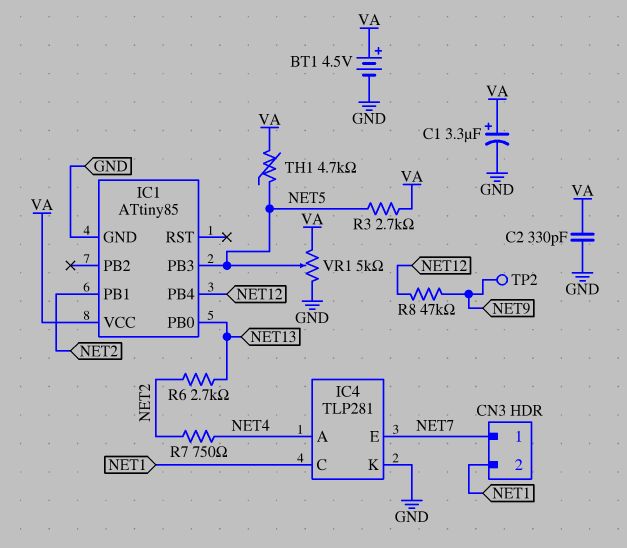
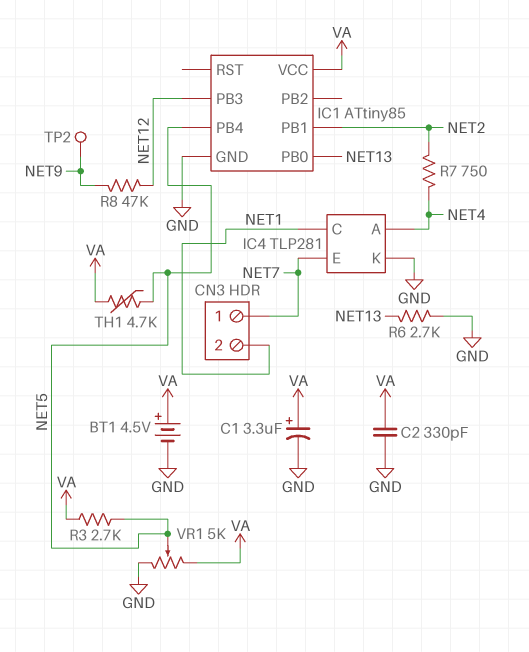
IC1 pin PB3: NET5 -> NET12
IC1 pin PB4: NET12 -> NET5
R6: 2.7k (NET2, NET13) -> 2.7k (GND, NET13)

